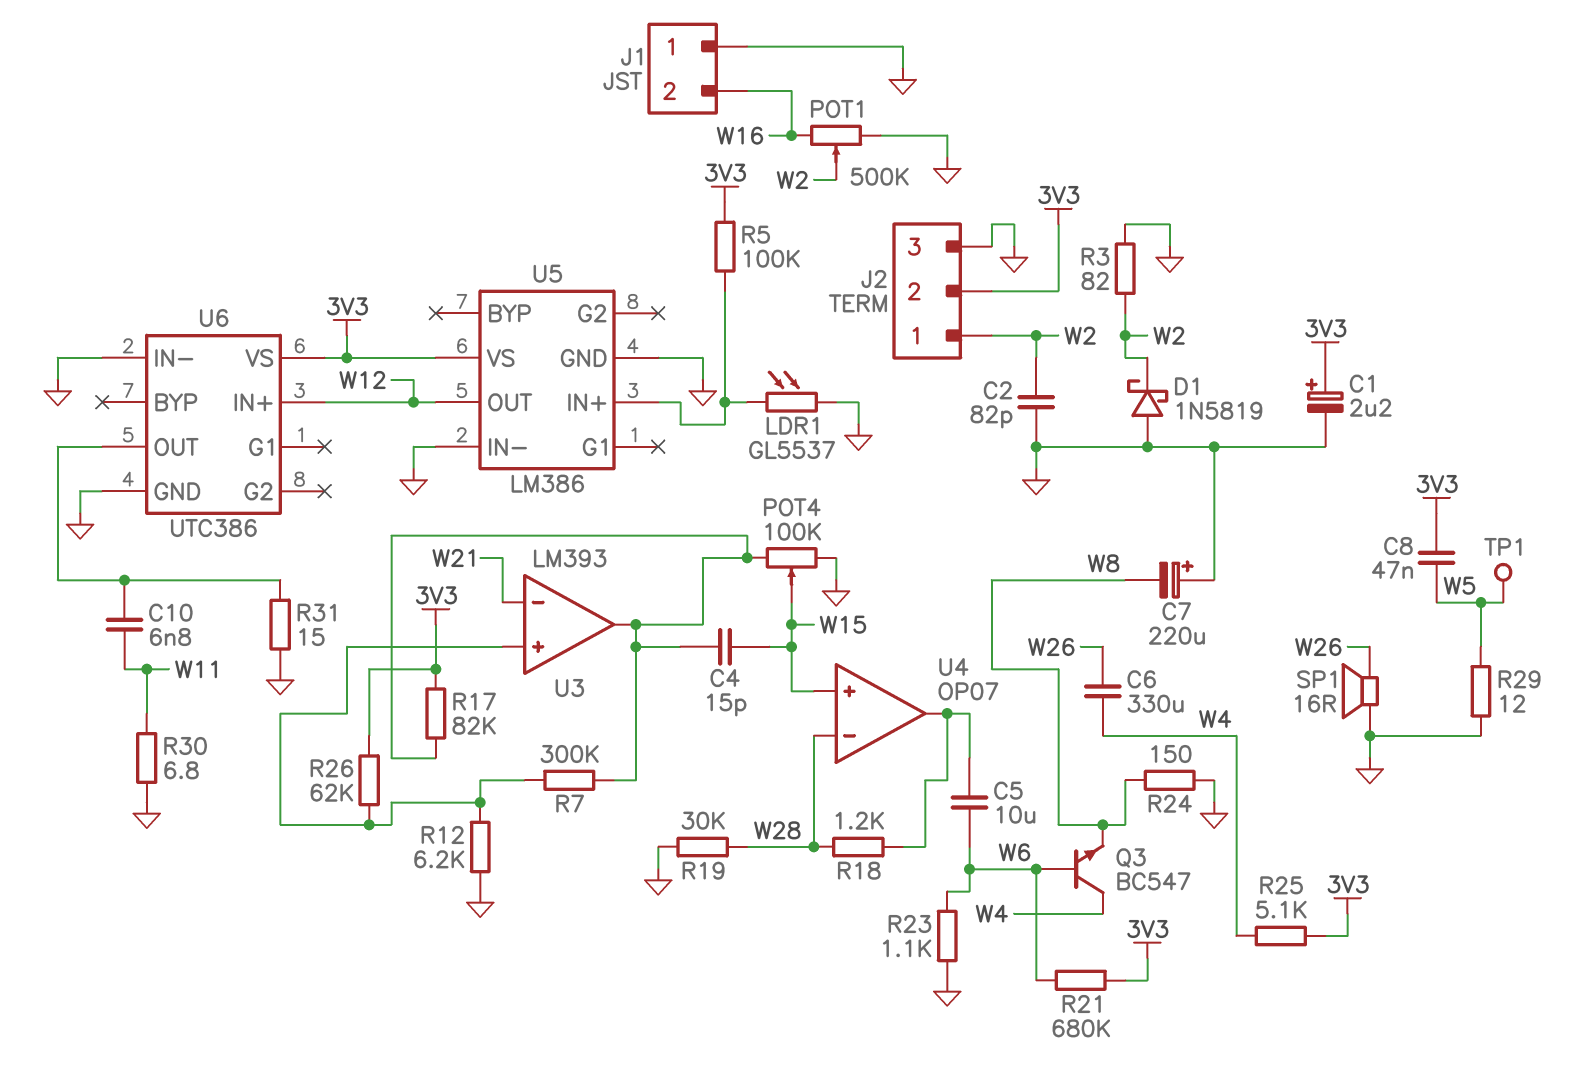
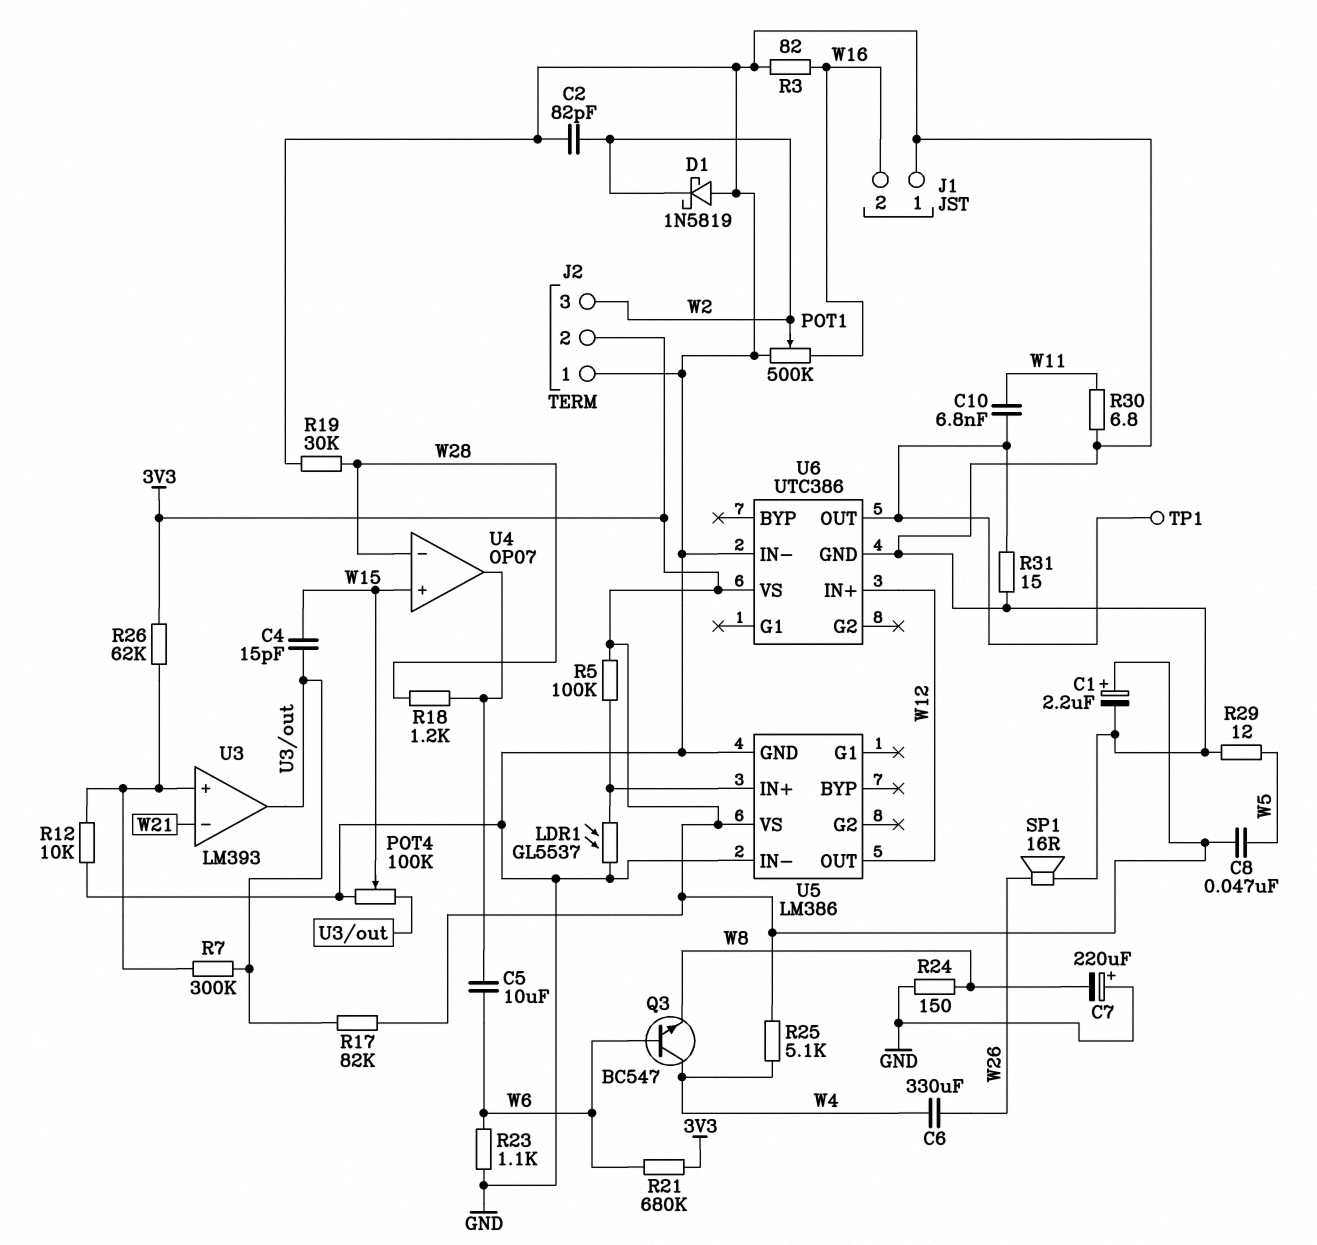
J2 pin 1: W2 -> GND
J2 pin 3: GND -> W2
R3: 82 (GND, W2) -> 82 (GND, W16)
R12: 6.2k (GND, U3/in+) -> 10k (GND, U3/in+)
TP1: test point (W5) -> test point (U6/OUT)

